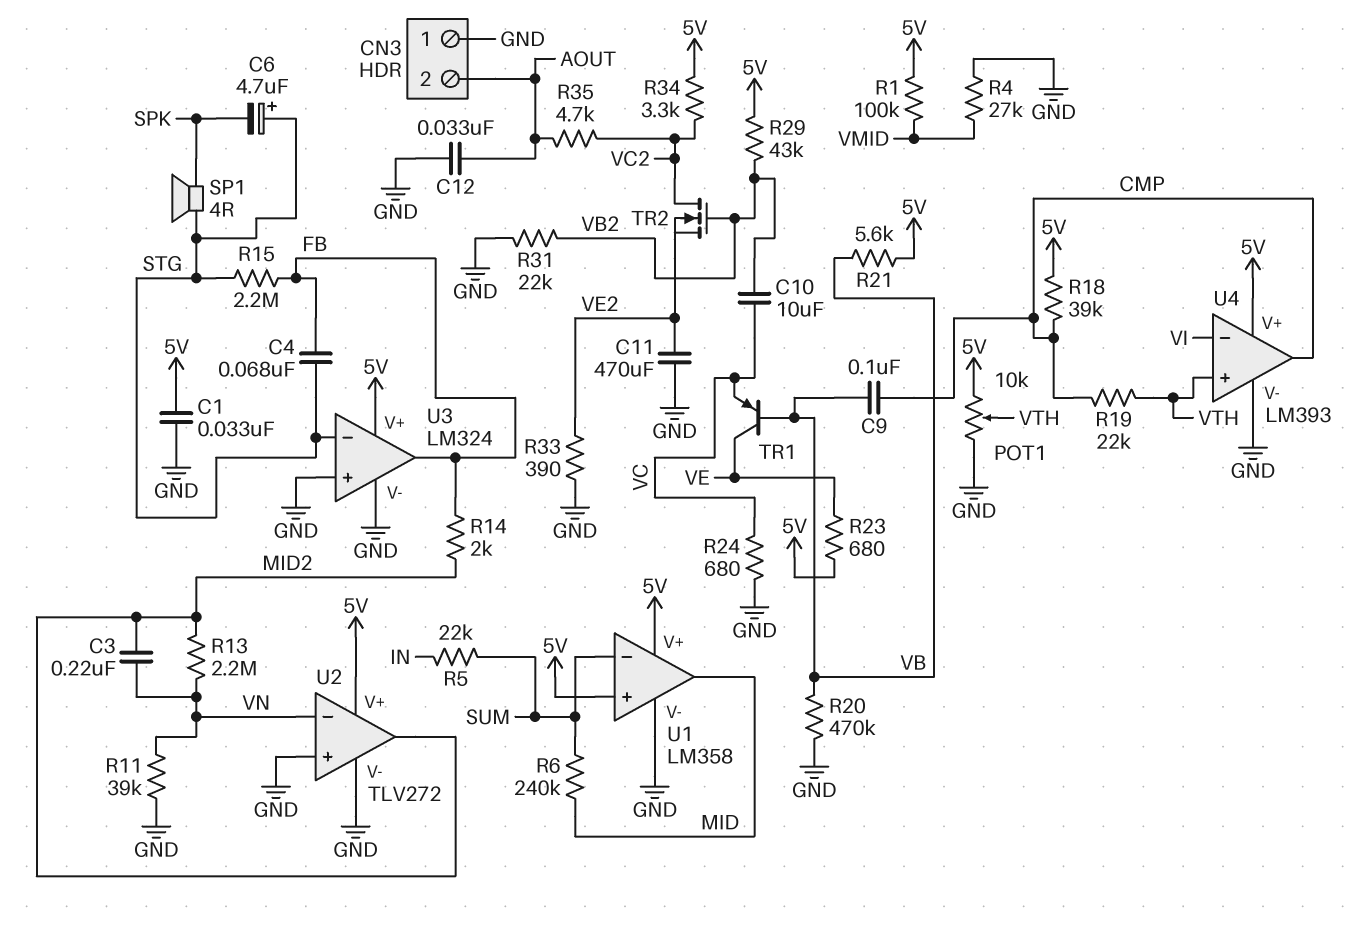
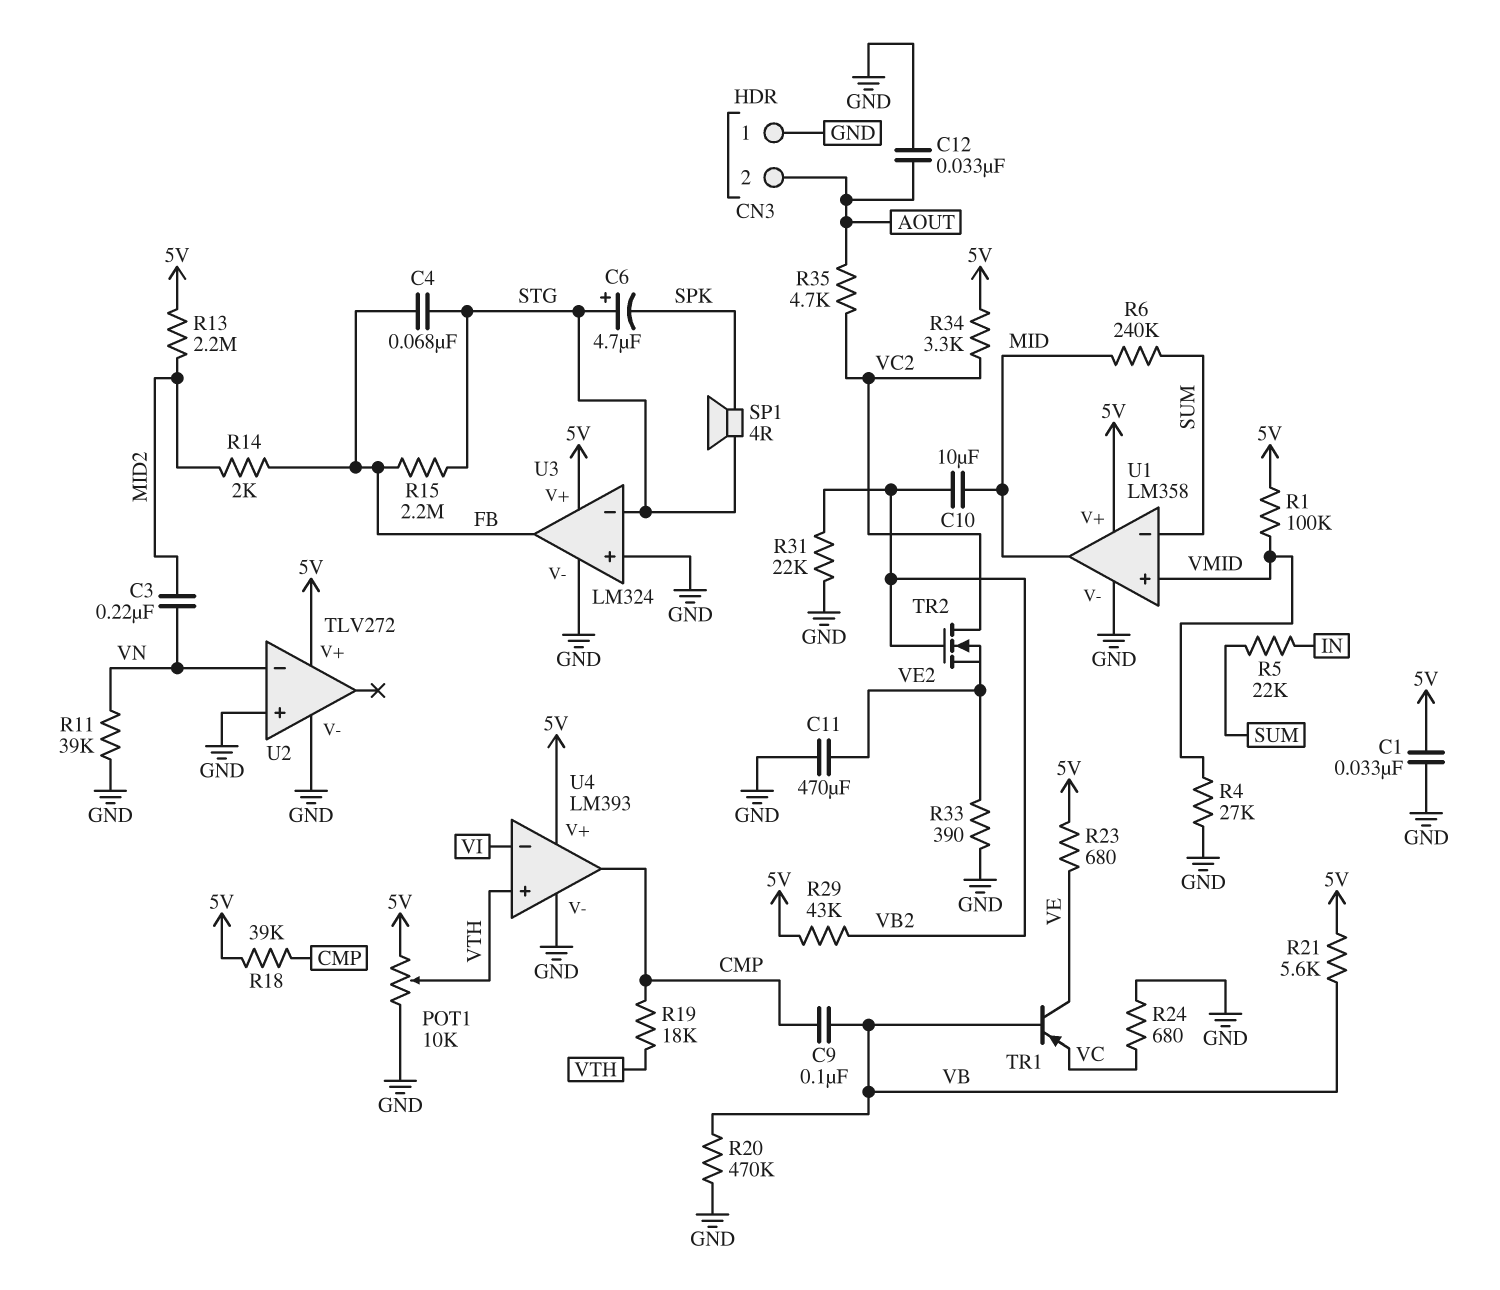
C10: 10uF (VB2, VC) -> 10uF (MID, VB2)
R13: 2.2M (MID2, VN) -> 2.2M (5V, MID2)
R19: 22k (CMP, VTH) -> 18k (CMP, VTH)
U1 pin in+: 5V -> VMID
U2 pin out: MID2 -> none

